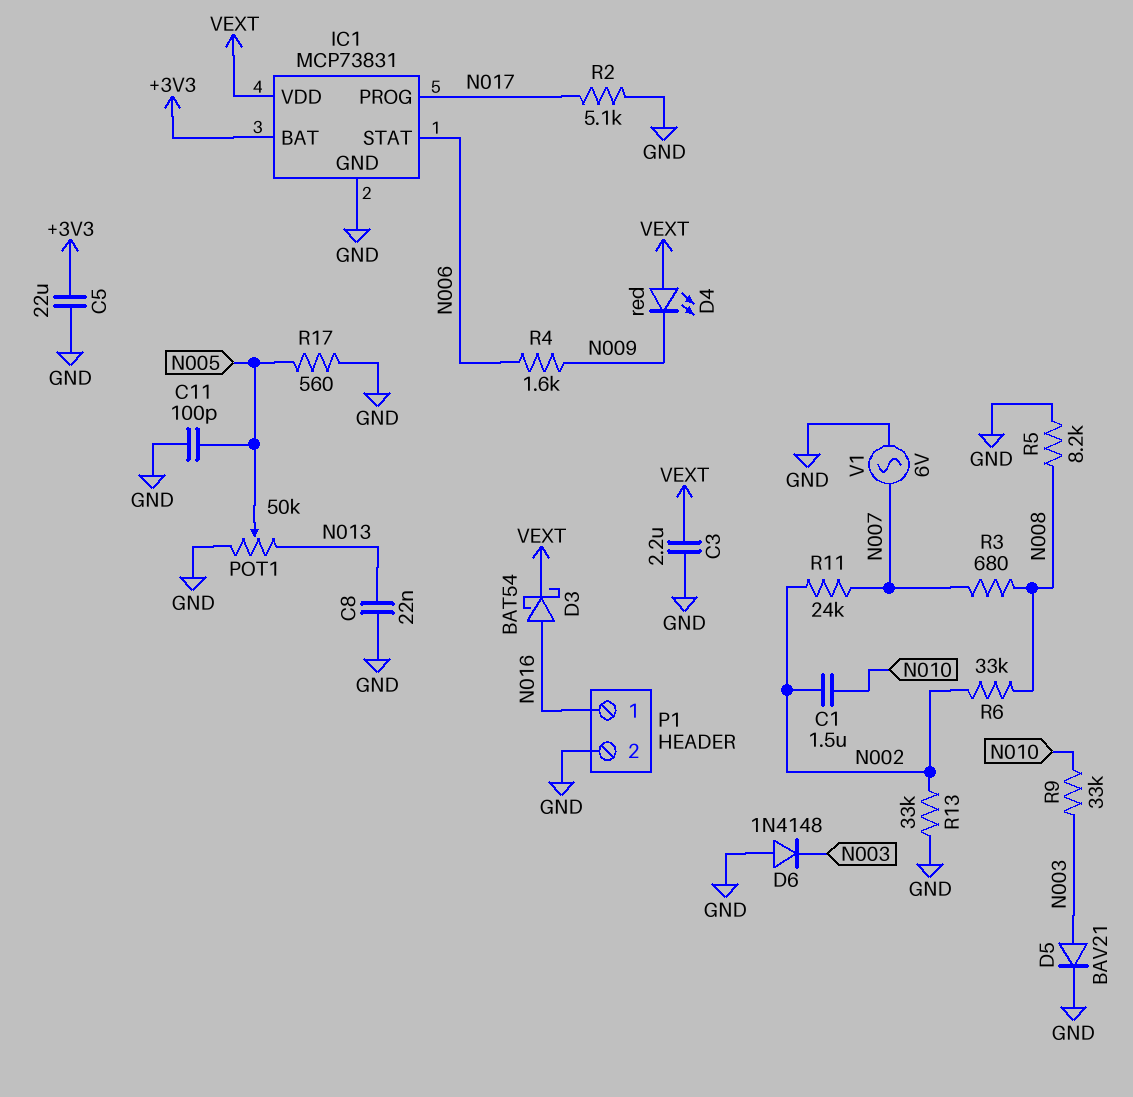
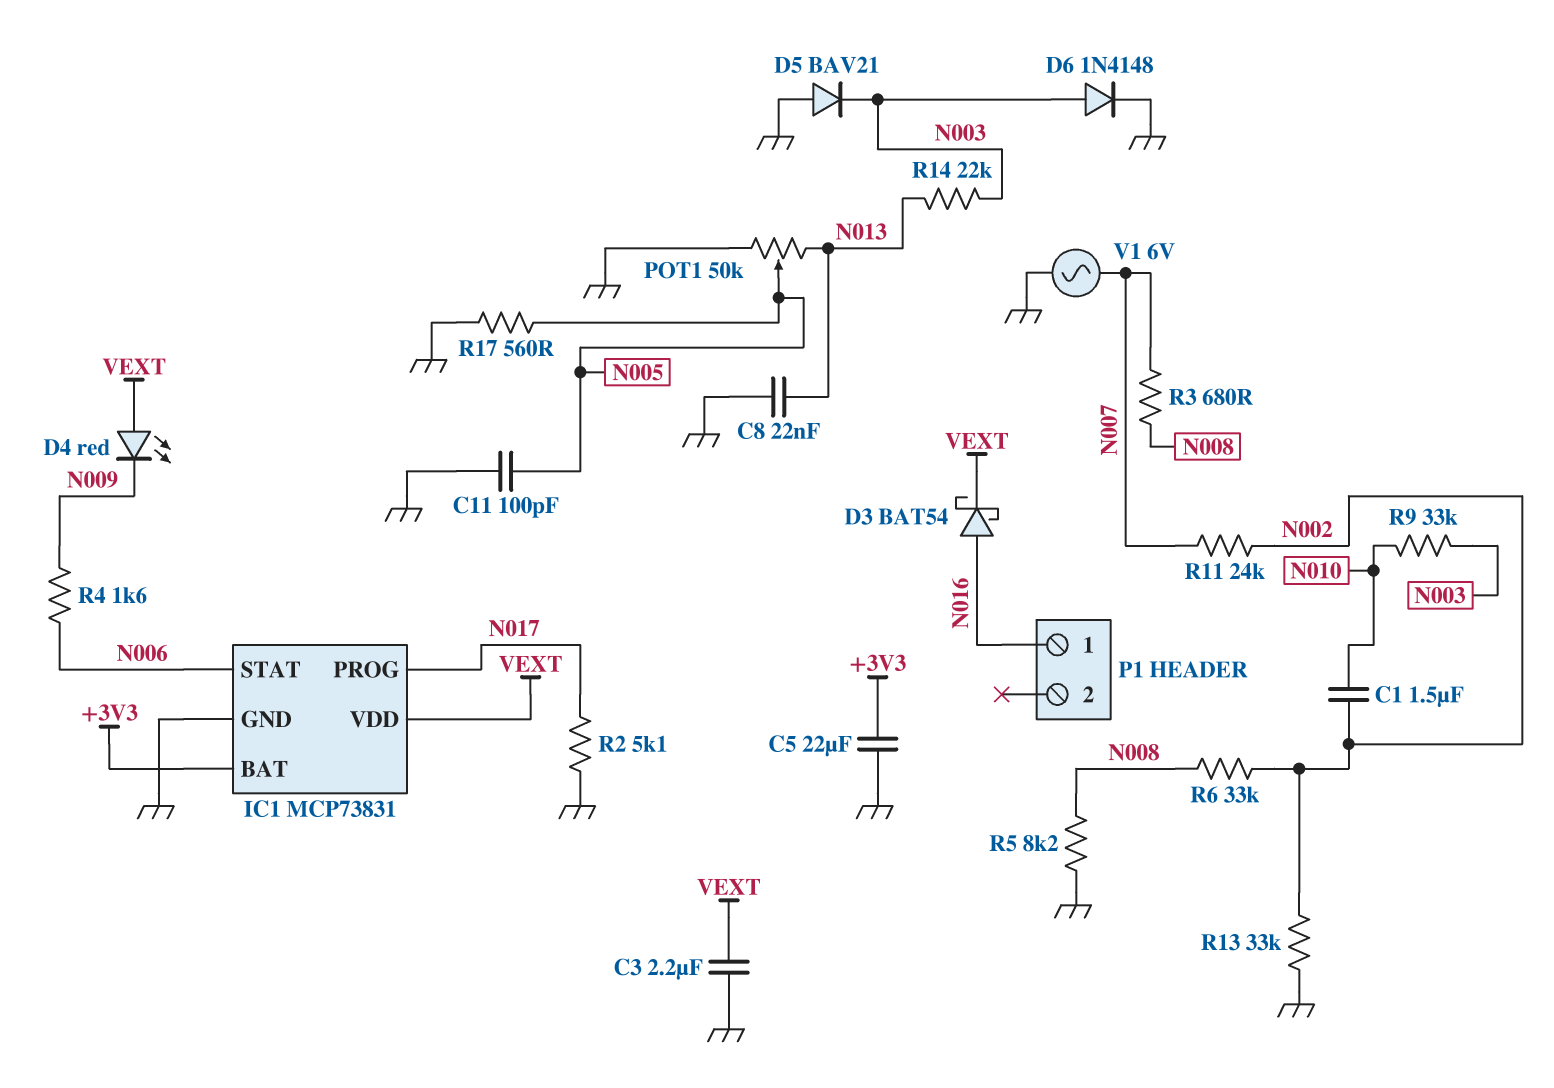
D5: diode BAV21 (A N003, K GND) -> diode BAV21 (A GND, K N003)
D6: diode 1N4148 (A GND, K N003) -> diode 1N4148 (A N003, K GND)
P1 pin 2: GND -> none
R14: none -> 22k (N003, N013)

